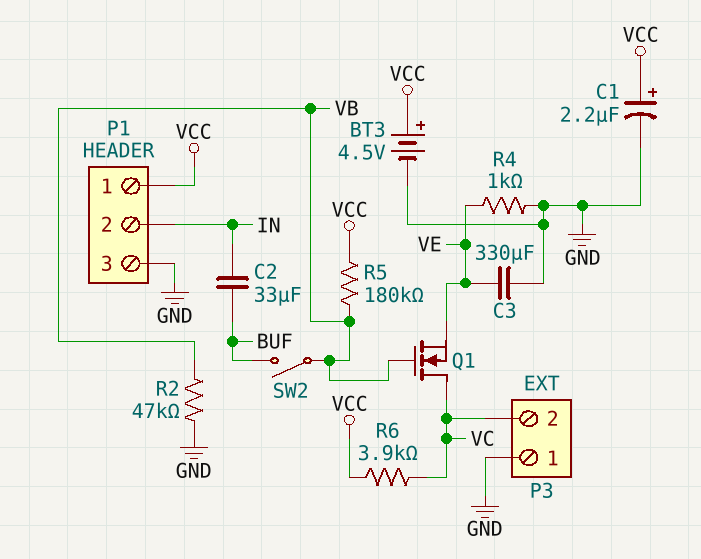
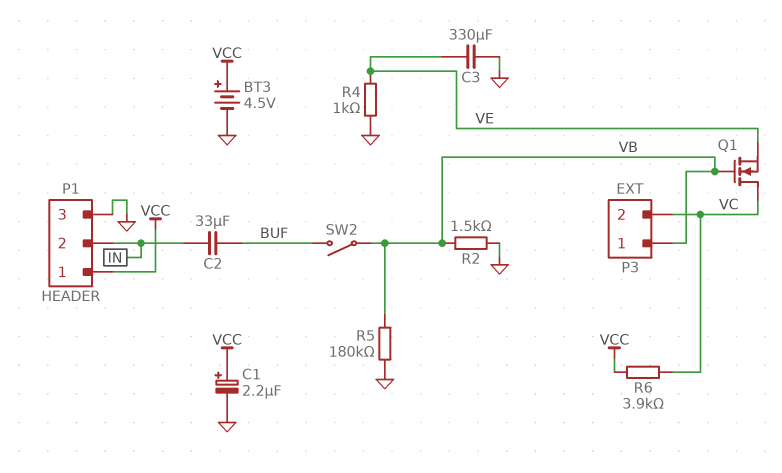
P3 pin 1: GND -> VB
R2: 47k (GND, VB) -> 1.5k (GND, VB)
R5: 180k (VB, VCC) -> 180k (GND, VB)

